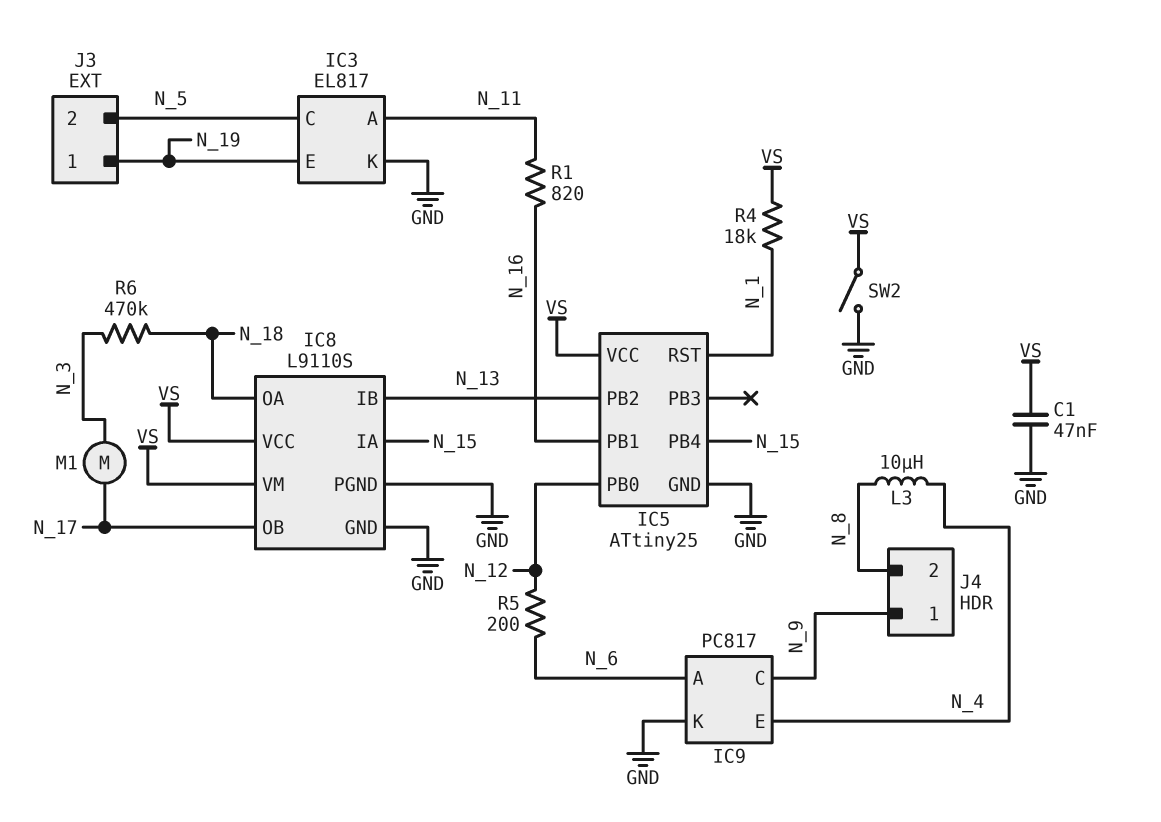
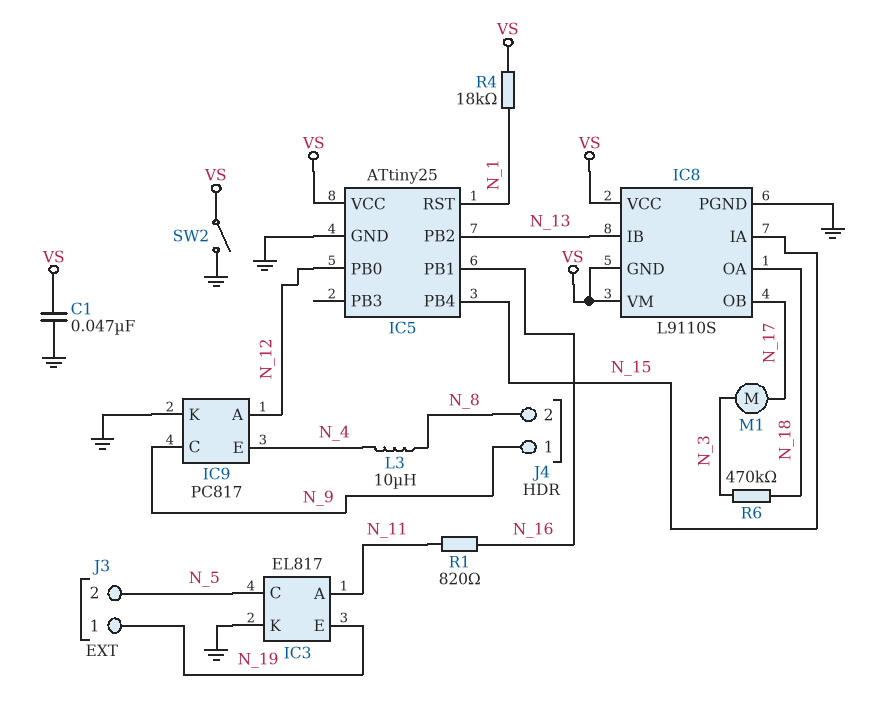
IC8 pin GND: GND -> VS
IC9 pin A: N_6 -> N_12
R5: 200 (N_6, N_12) -> none

